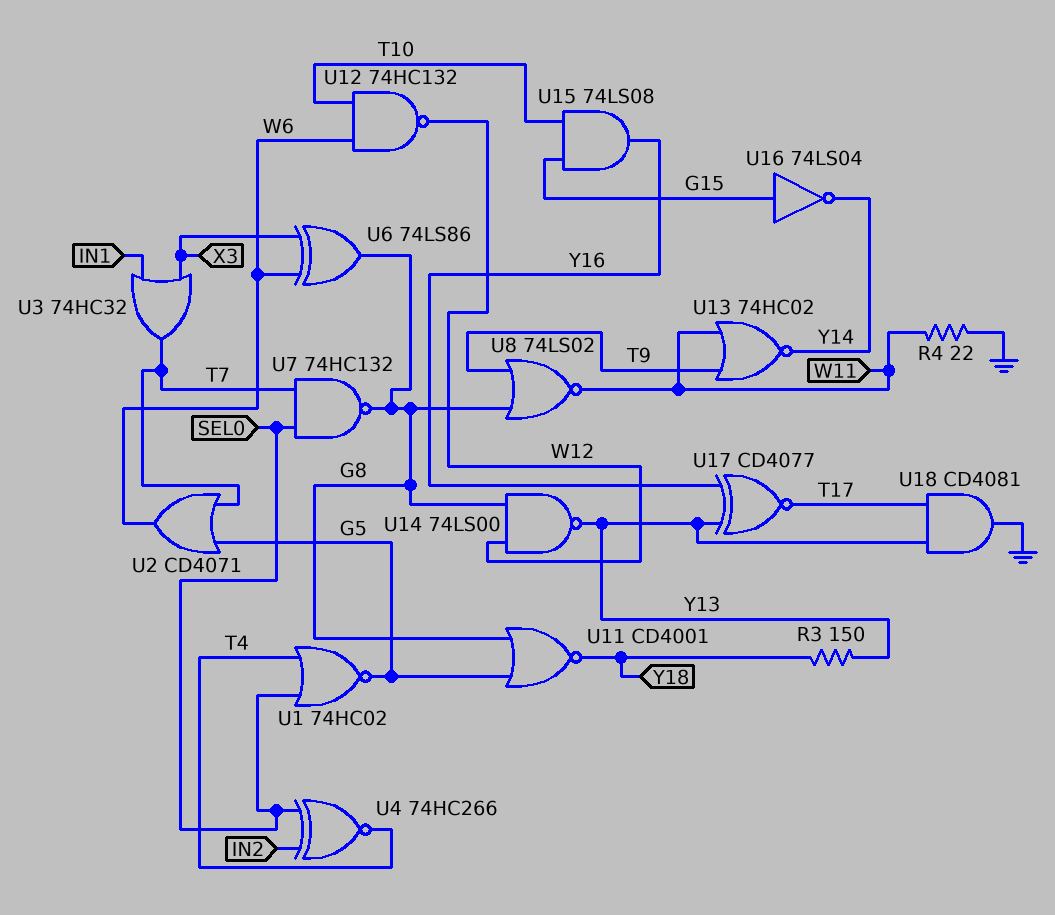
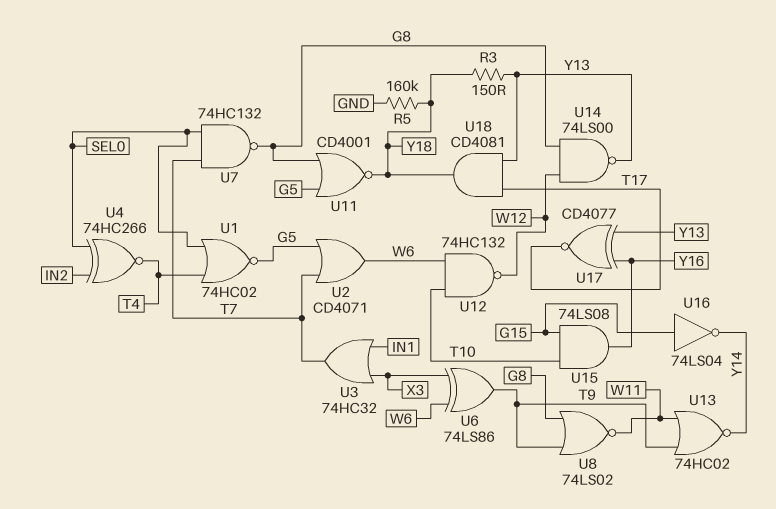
R4: 22 (GND, W11) -> none
R5: none -> 160k (GND, Y18)
U6: XOR 74LS86 (in W6, in X3, out G8) -> XOR 74LS86 (in W6, in X3, out T9)
U18: AND CD4081 (in T17, in Y13, out GND) -> AND CD4081 (in T17, in Y13, out Y18)

